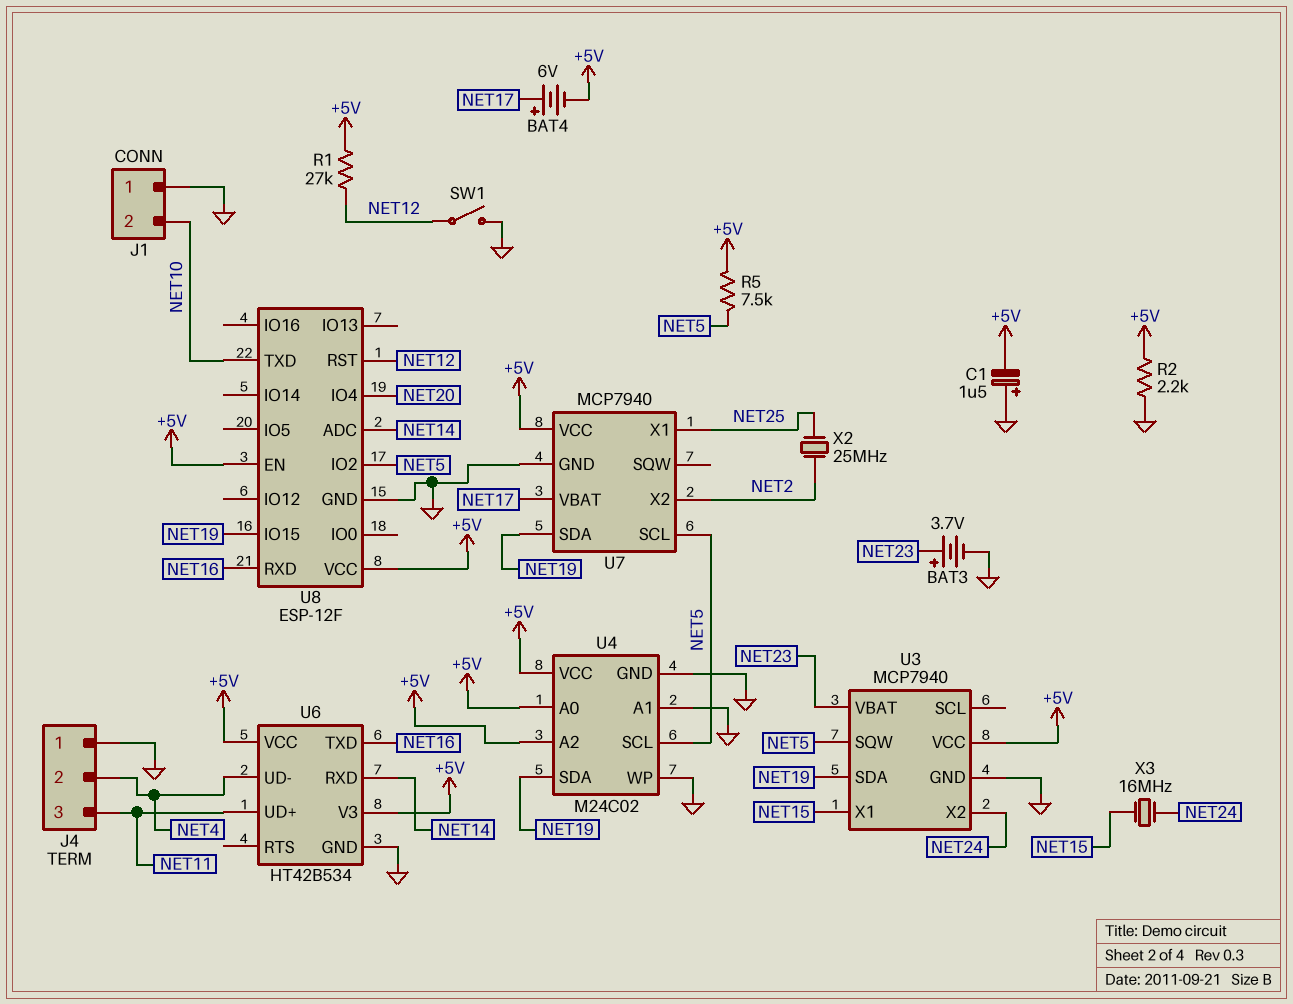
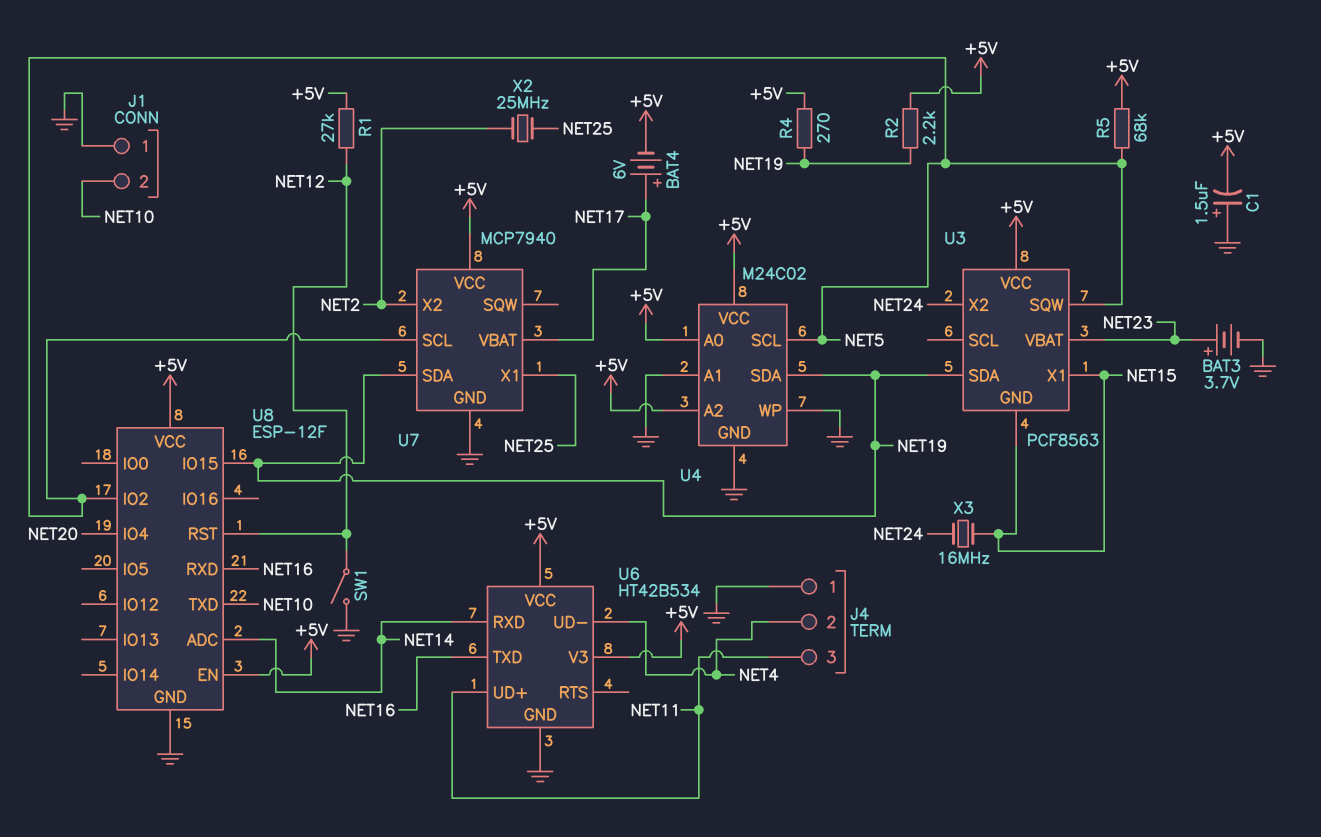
R2: 2.2k (+5V, GND) -> 2.2k (+5V, NET19)
R4: none -> 270 (+5V, NET19)
R5: 7.5k (+5V, NET5) -> 68k (+5V, NET5)
U3: MCP7940 -> PCF8563
U3 pin GND: GND -> NET15

